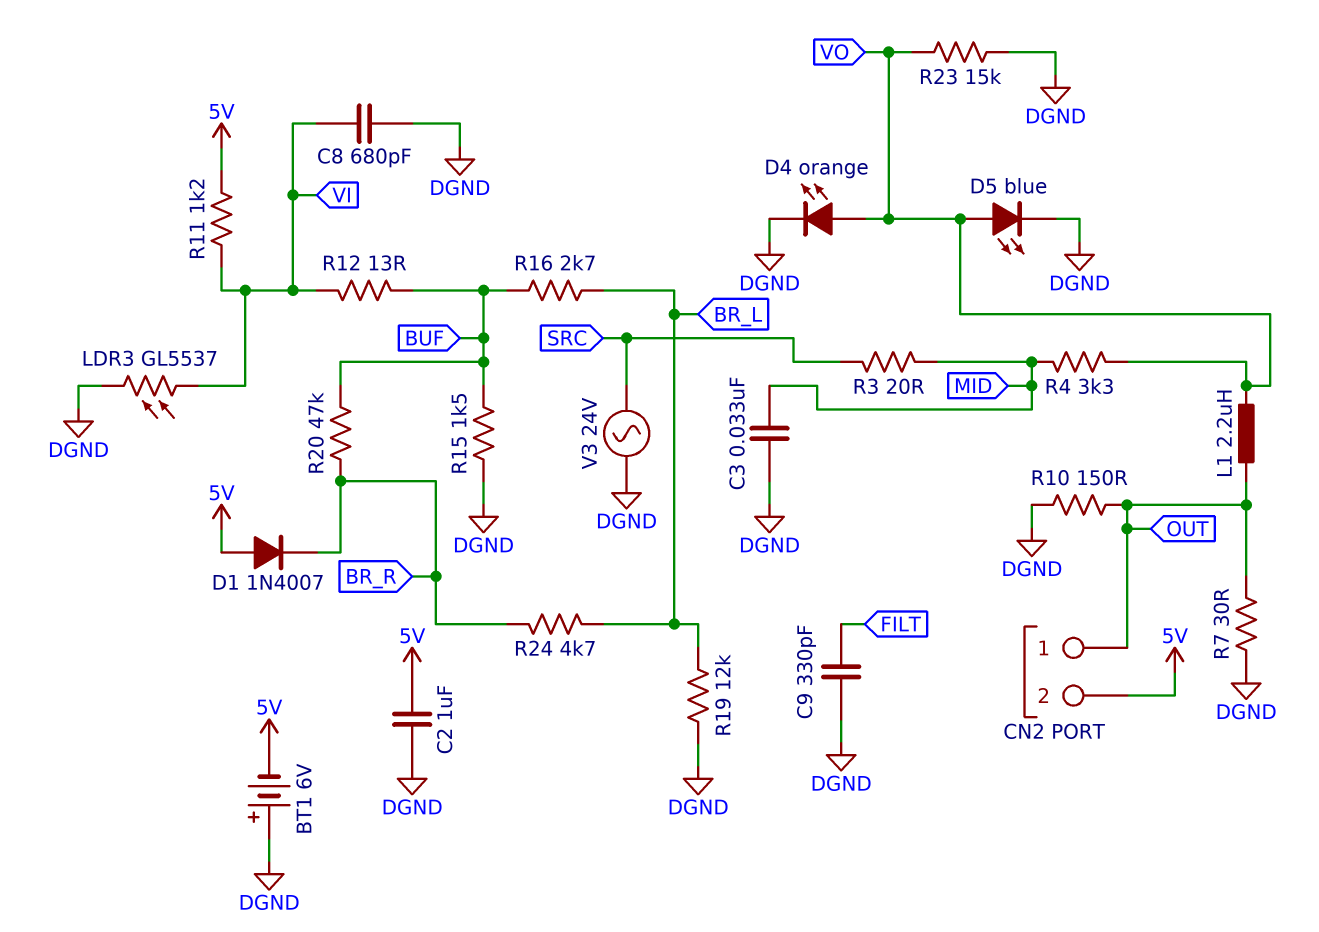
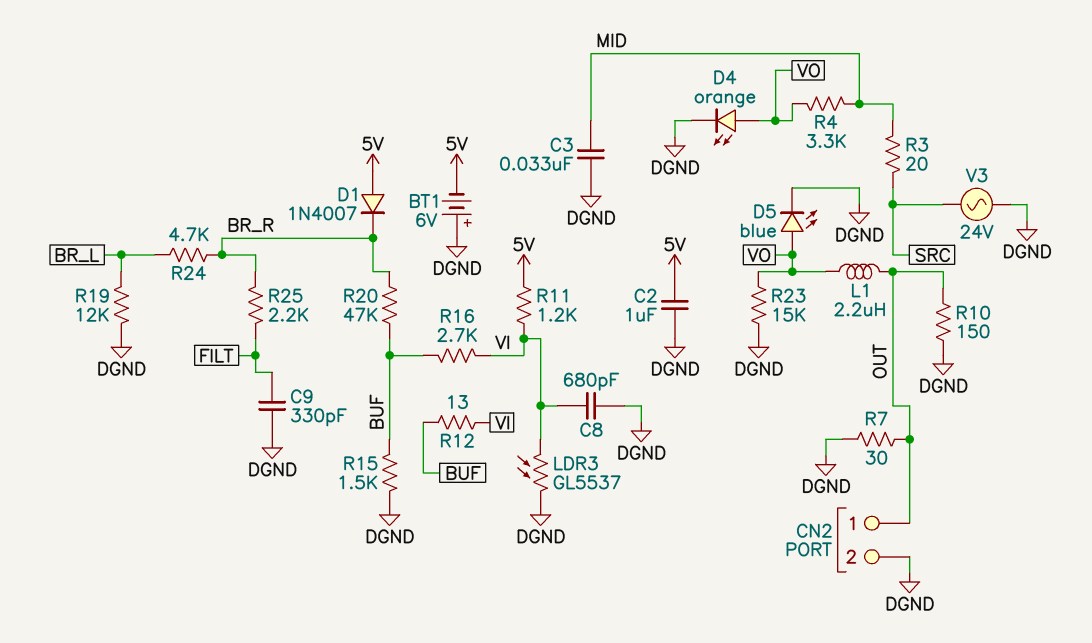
CN2 pin 2: 5V -> DGND
R16: 2.7k (BR_L, BUF) -> 2.7k (BUF, VI)
R25: none -> 2.2k (BR_R, FILT)

